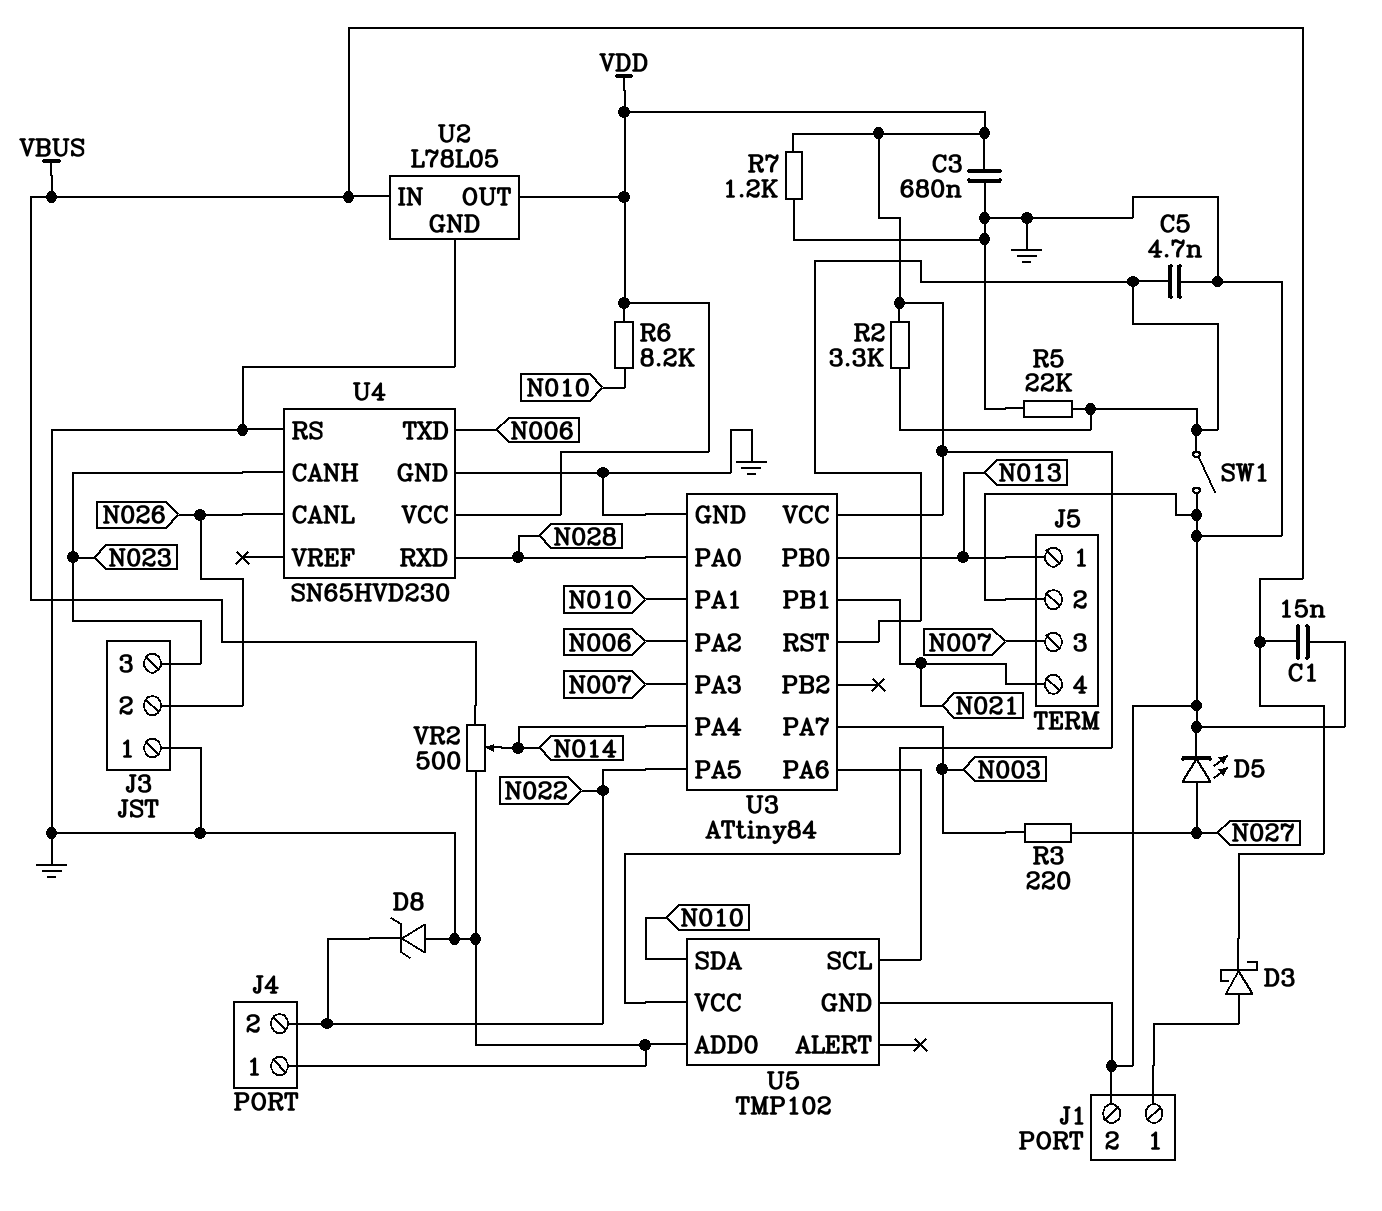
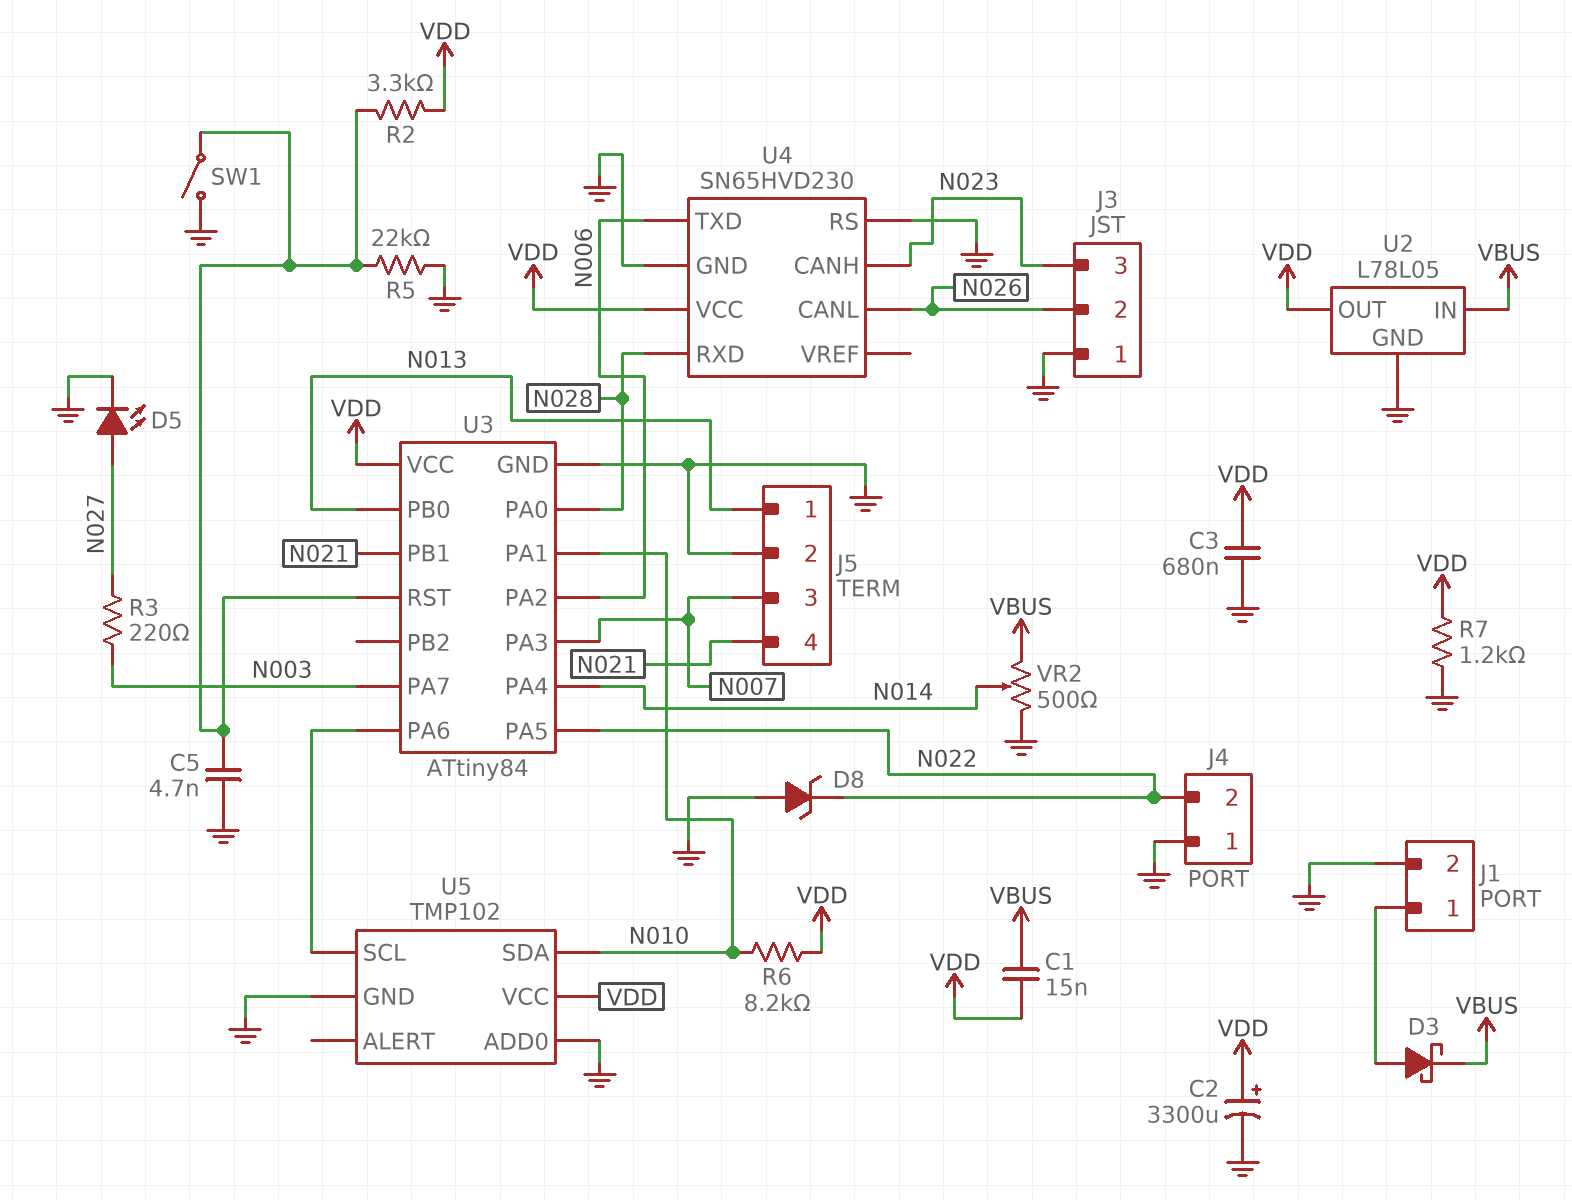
C1: 15nF (GND, VBUS) -> 15nF (VBUS, VDD)
C2: none -> 3300uF (plus VDD, minus GND)

